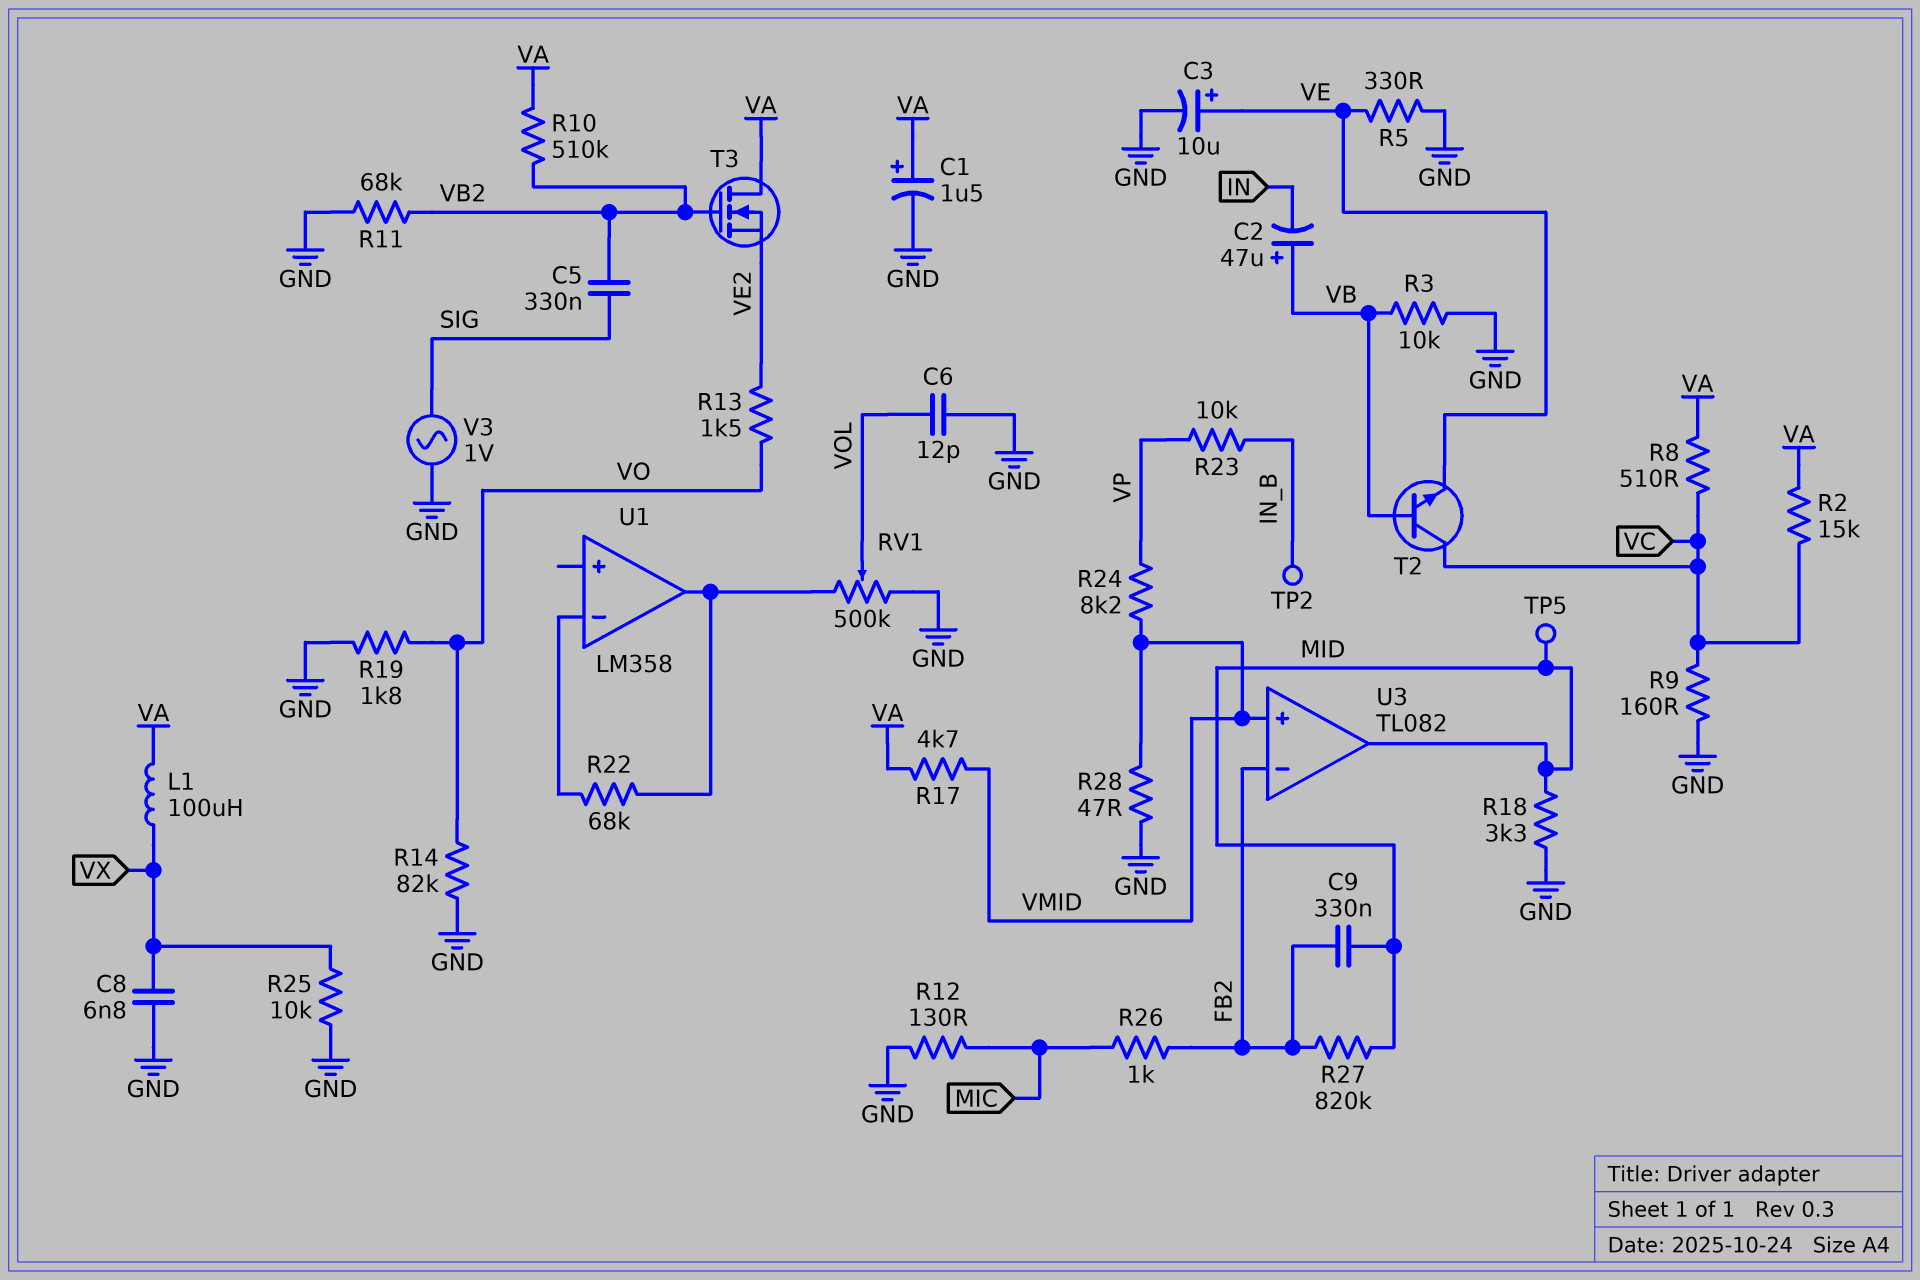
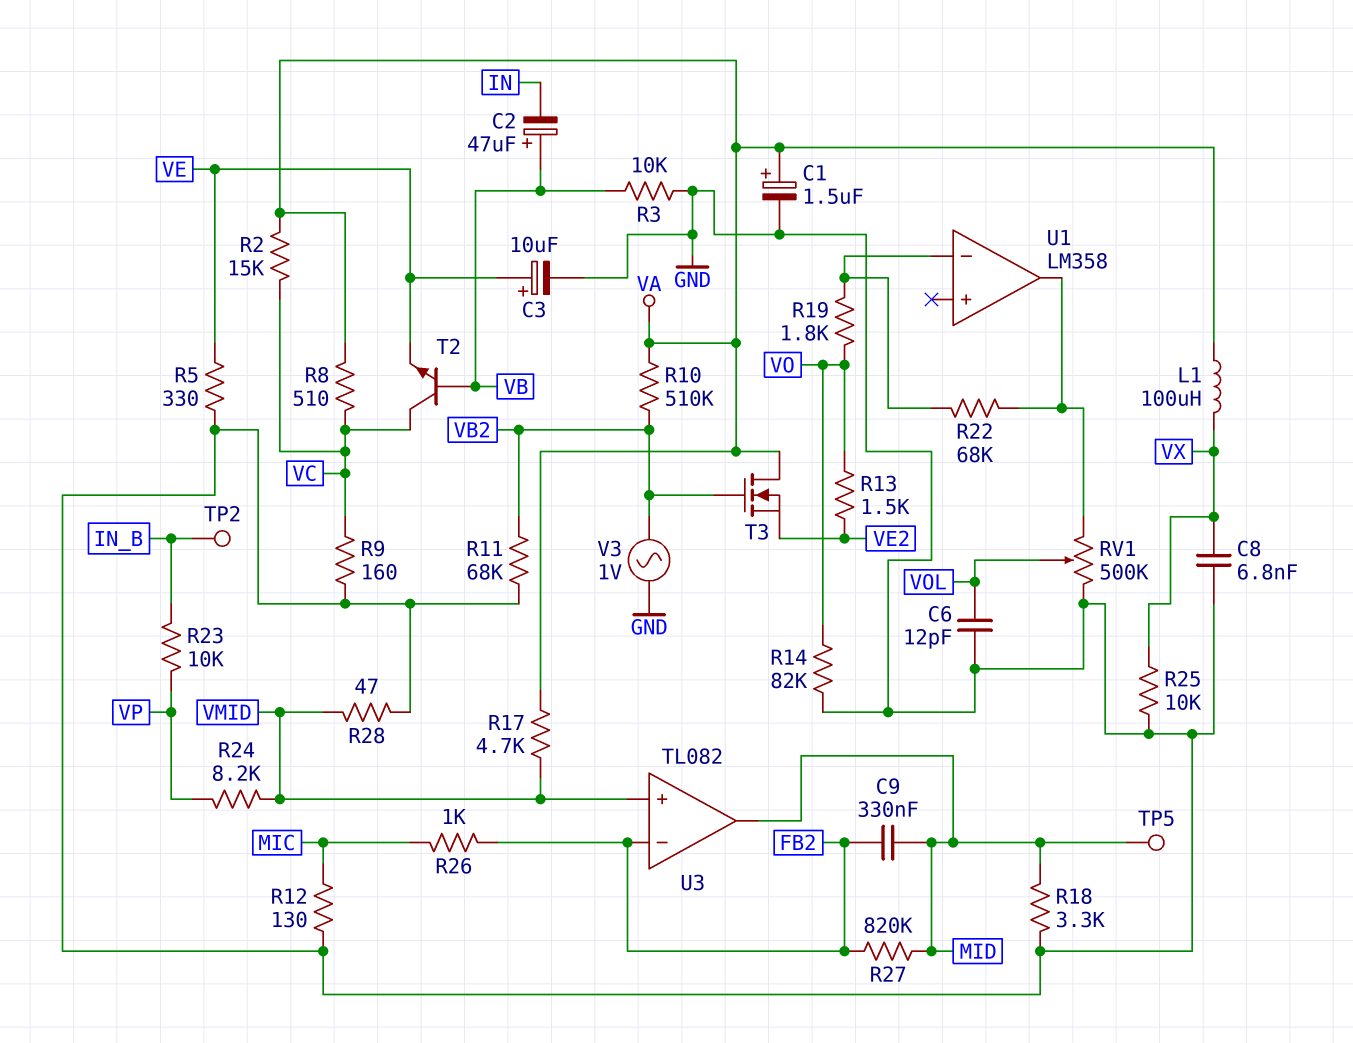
C5: 330nF (SIG, VB2) -> none
R19: 1.8k (GND, VO) -> 1.8k (U1/in-, VO)
V3: AC 1V (GND, SIG) -> AC 1V (GND, VB2)

